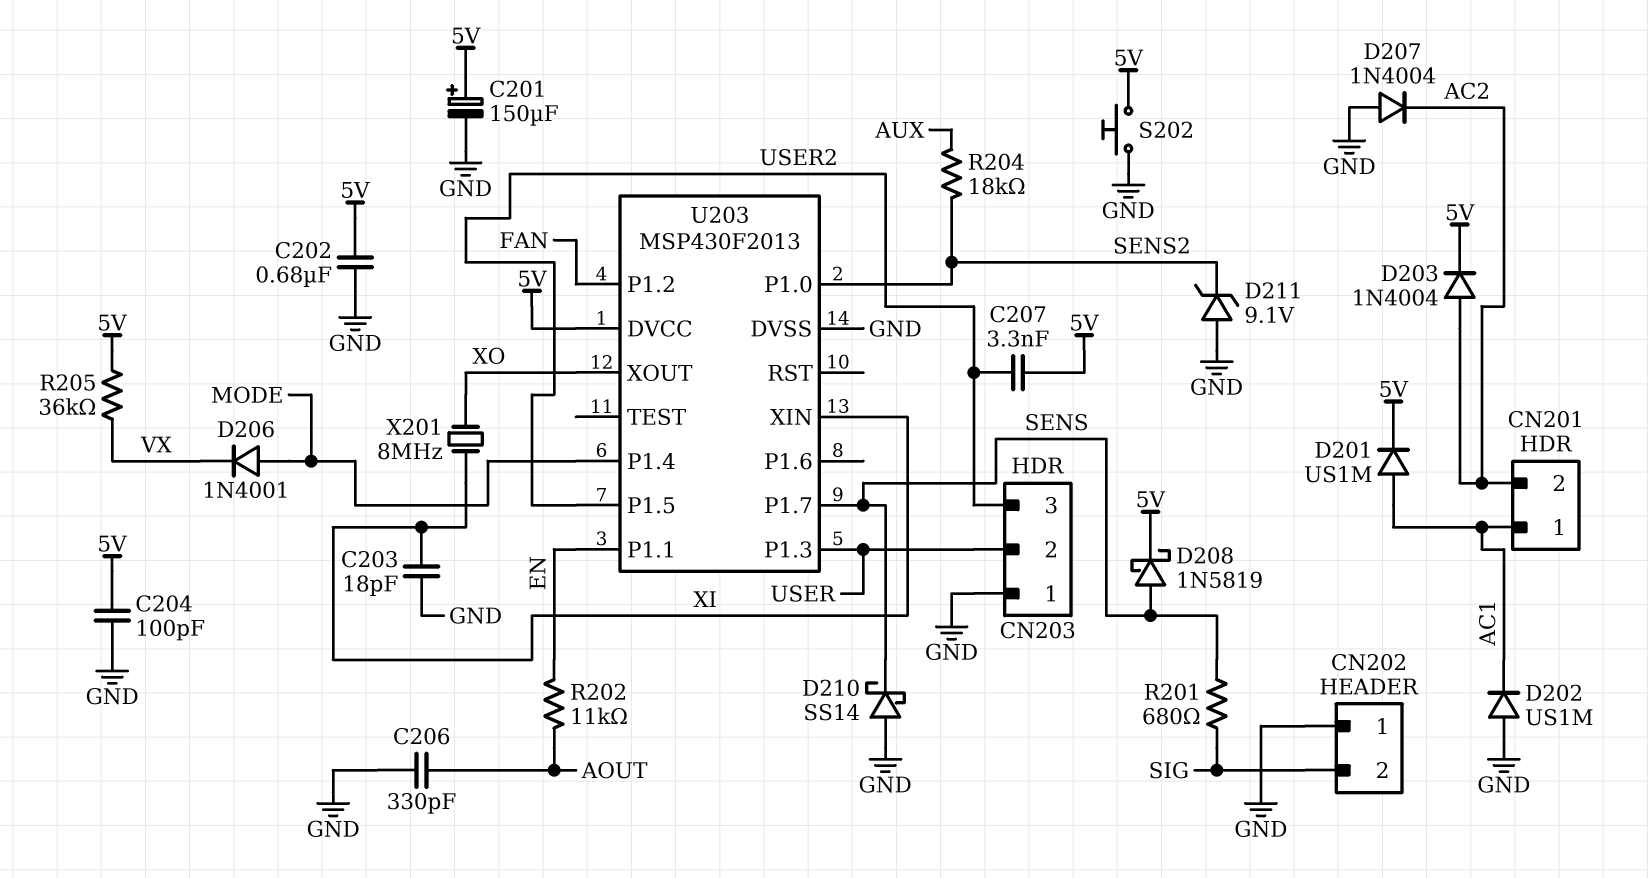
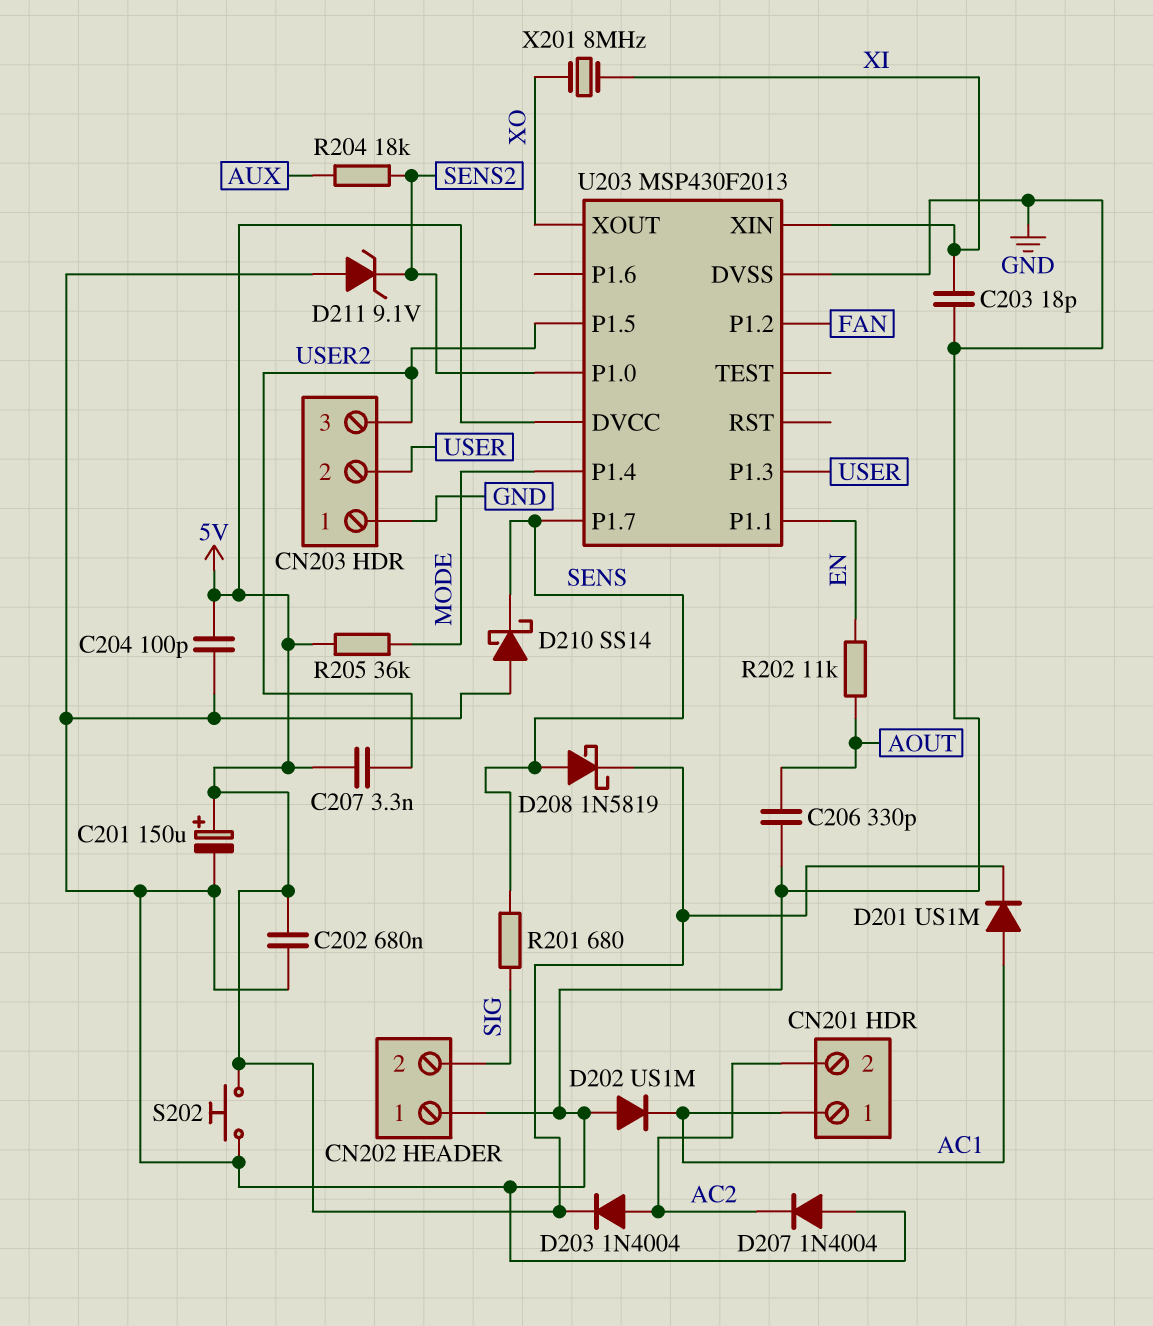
D206: diode 1N4001 (A MODE, K VX) -> none
R205: 36k (5V, VX) -> 36k (5V, MODE)

